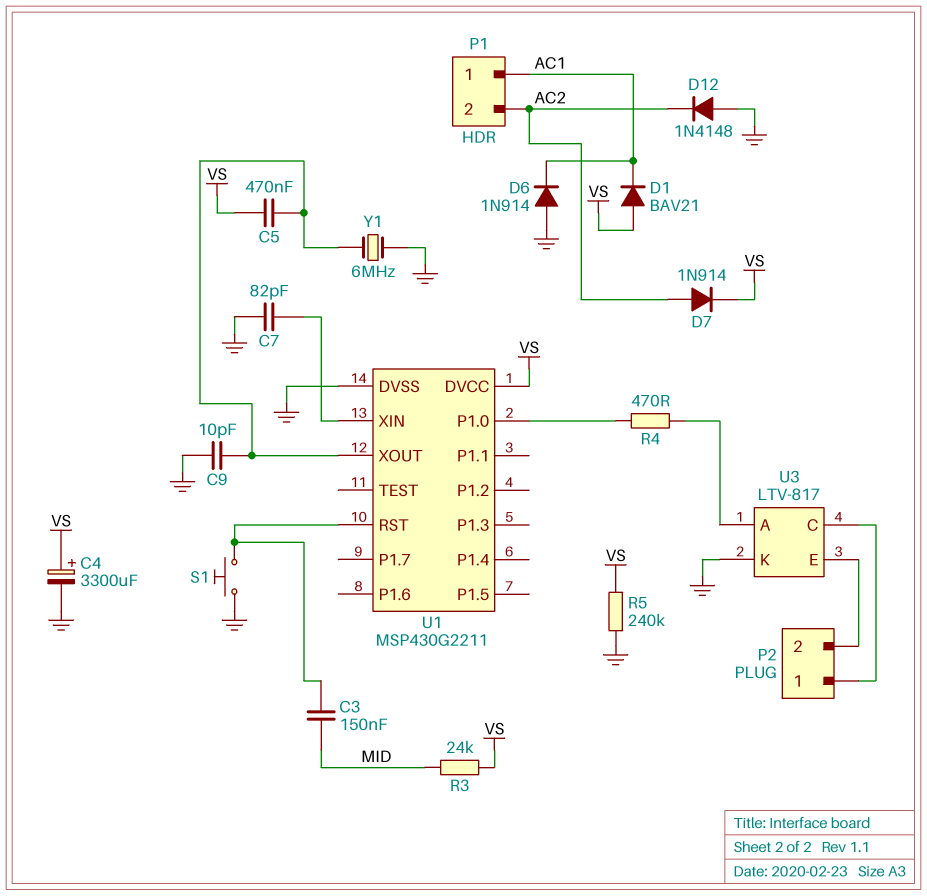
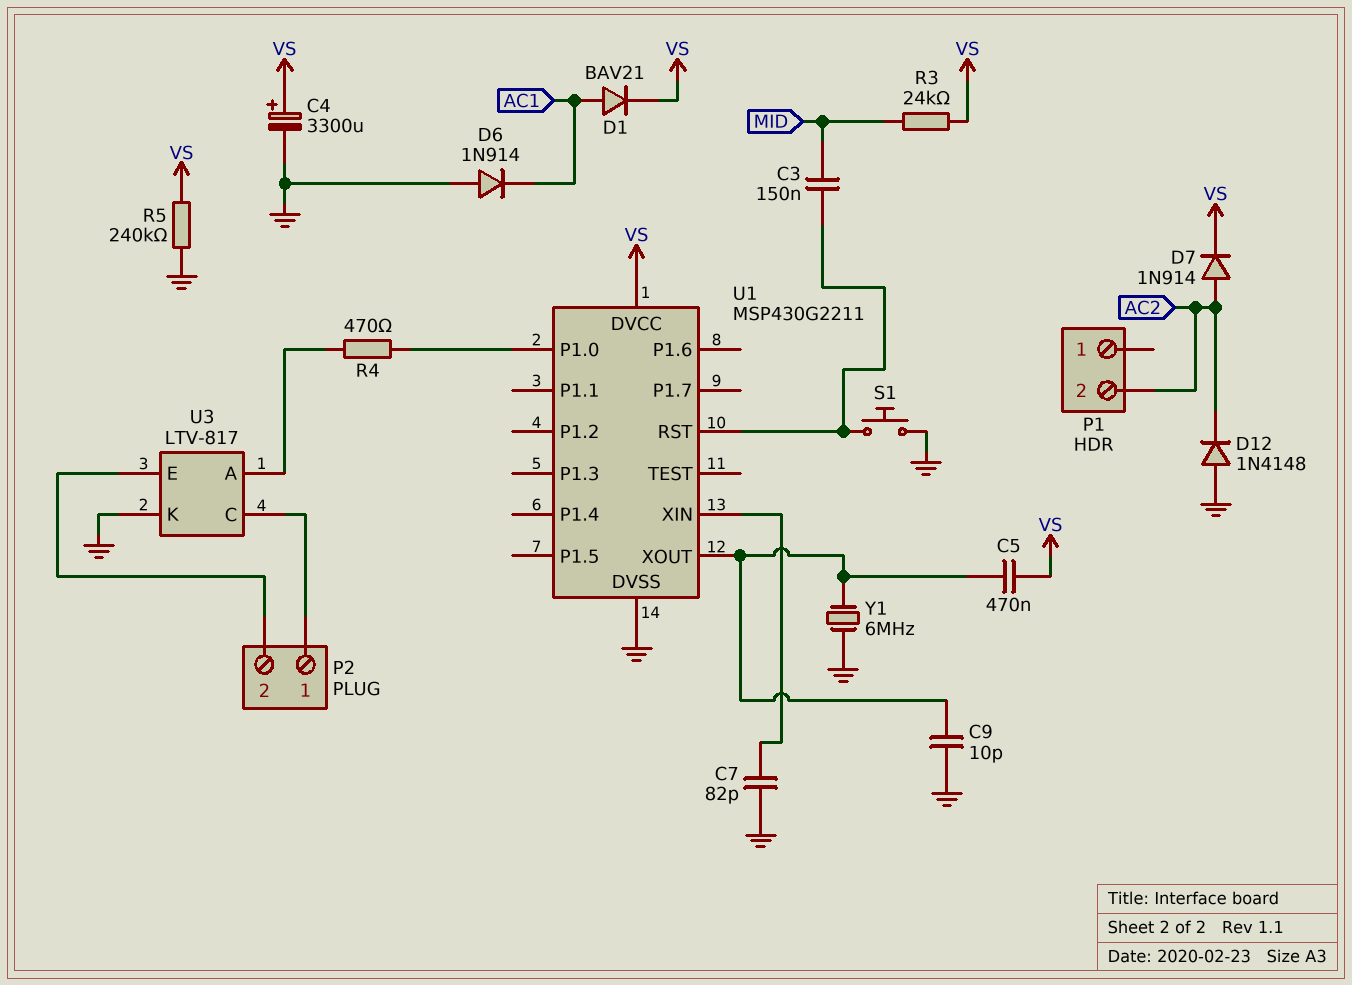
D1: diode BAV21 (A VS, K AC1) -> diode BAV21 (A AC1, K VS)
P1 pin 1: AC1 -> none

